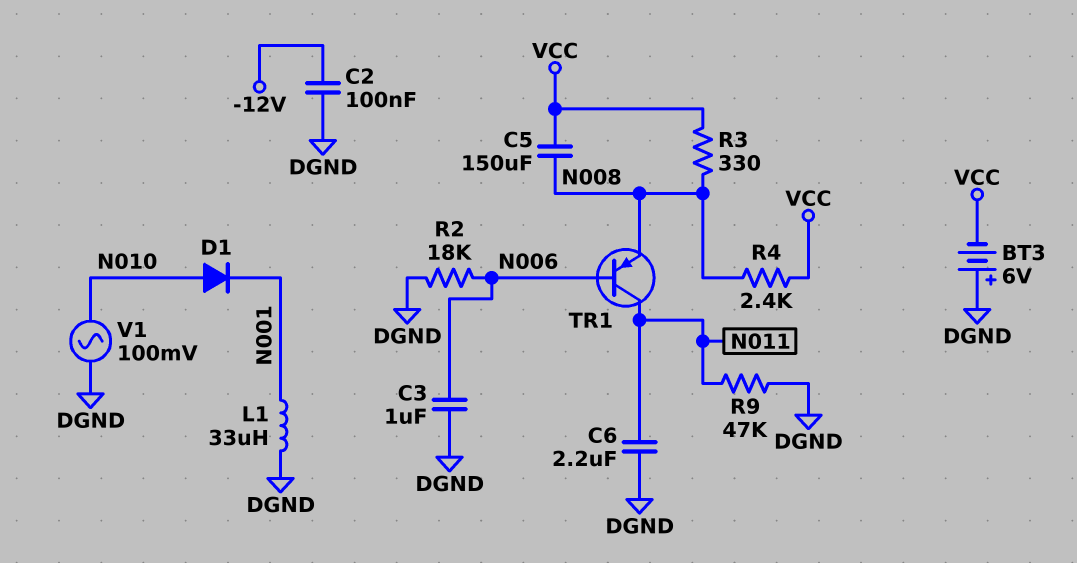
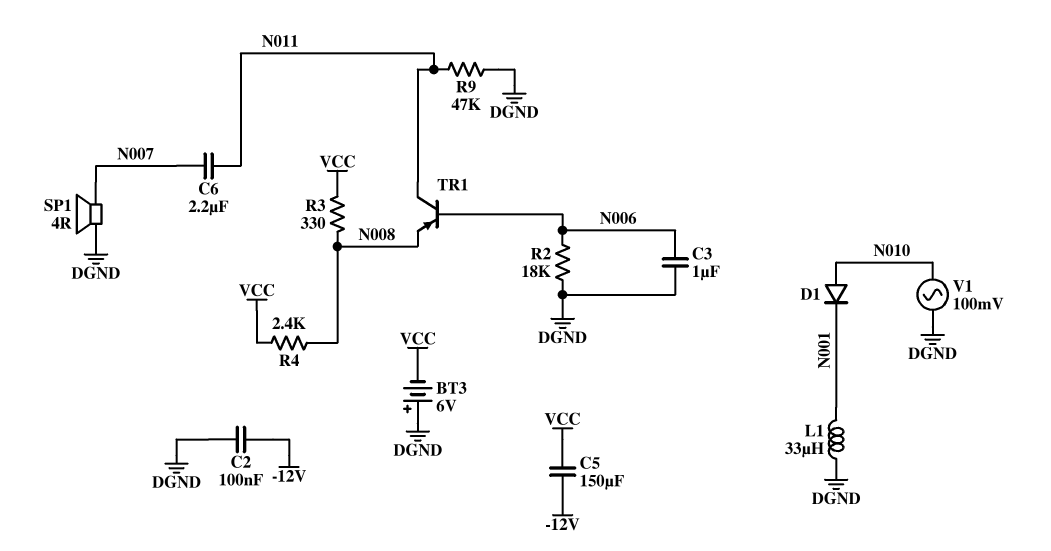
C5: 150uF (N008, VCC) -> 150uF (-12V, VCC)
C6: 2.2uF (DGND, N011) -> 2.2uF (N007, N011)
SP1: none -> speaker 4R (DGND, N007)

